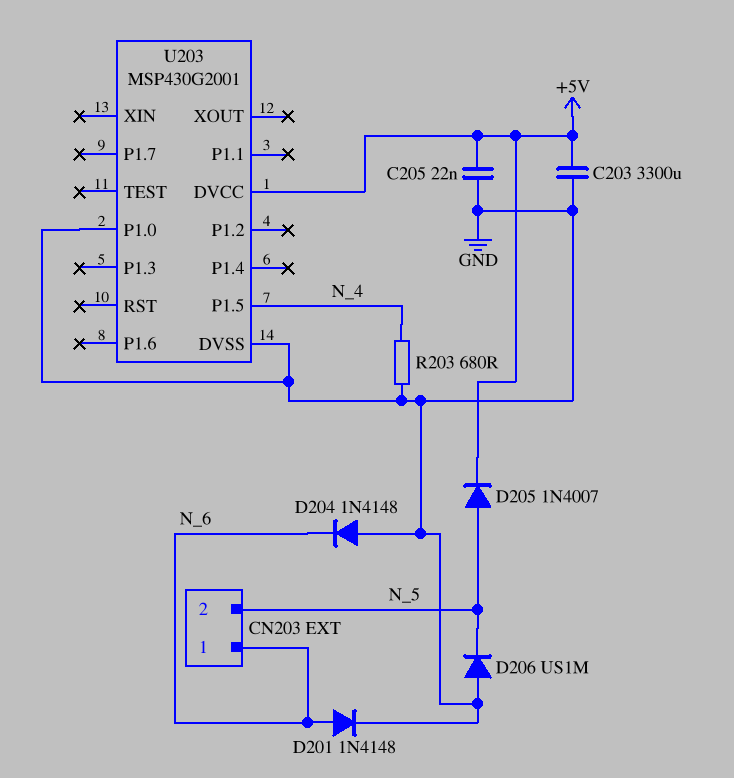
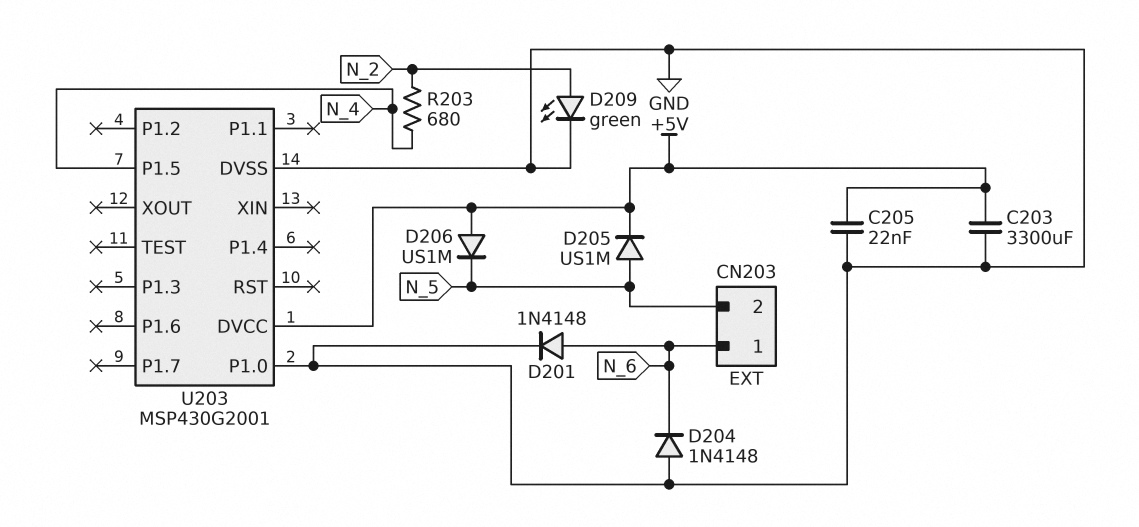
D205: diode 1N4007 (A N_5, K +5V) -> diode US1M (A N_5, K +5V)
D206: diode US1M (A GND, K N_5) -> diode US1M (A +5V, K N_5)
D209: none -> LED green (A N_2, K GND)
R203: 680 (GND, N_4) -> 680 (N_2, N_4)

